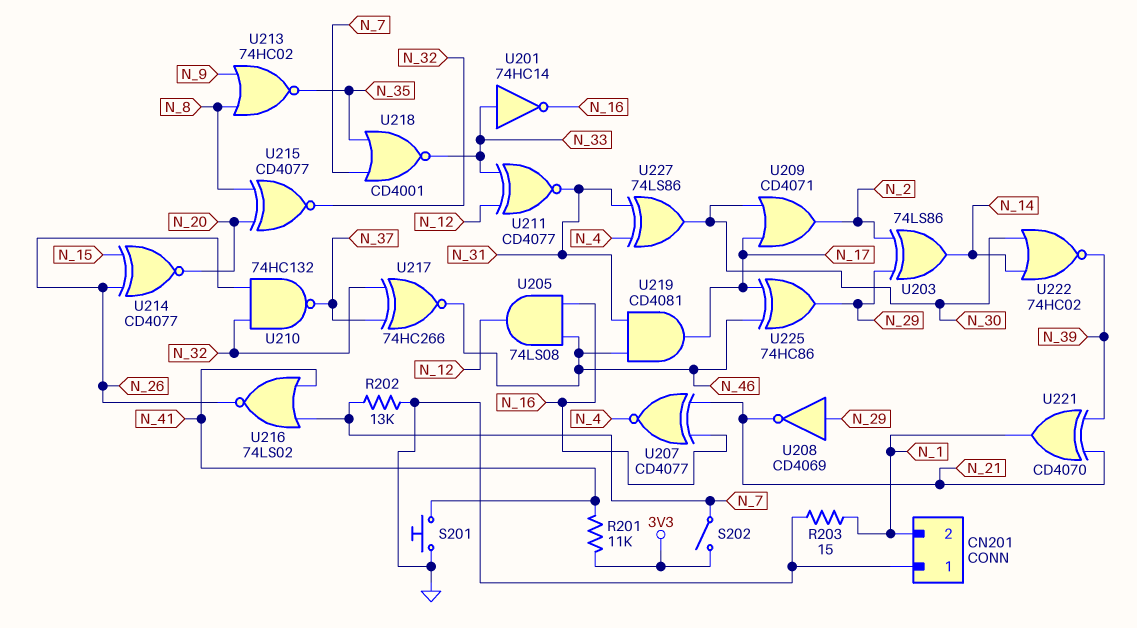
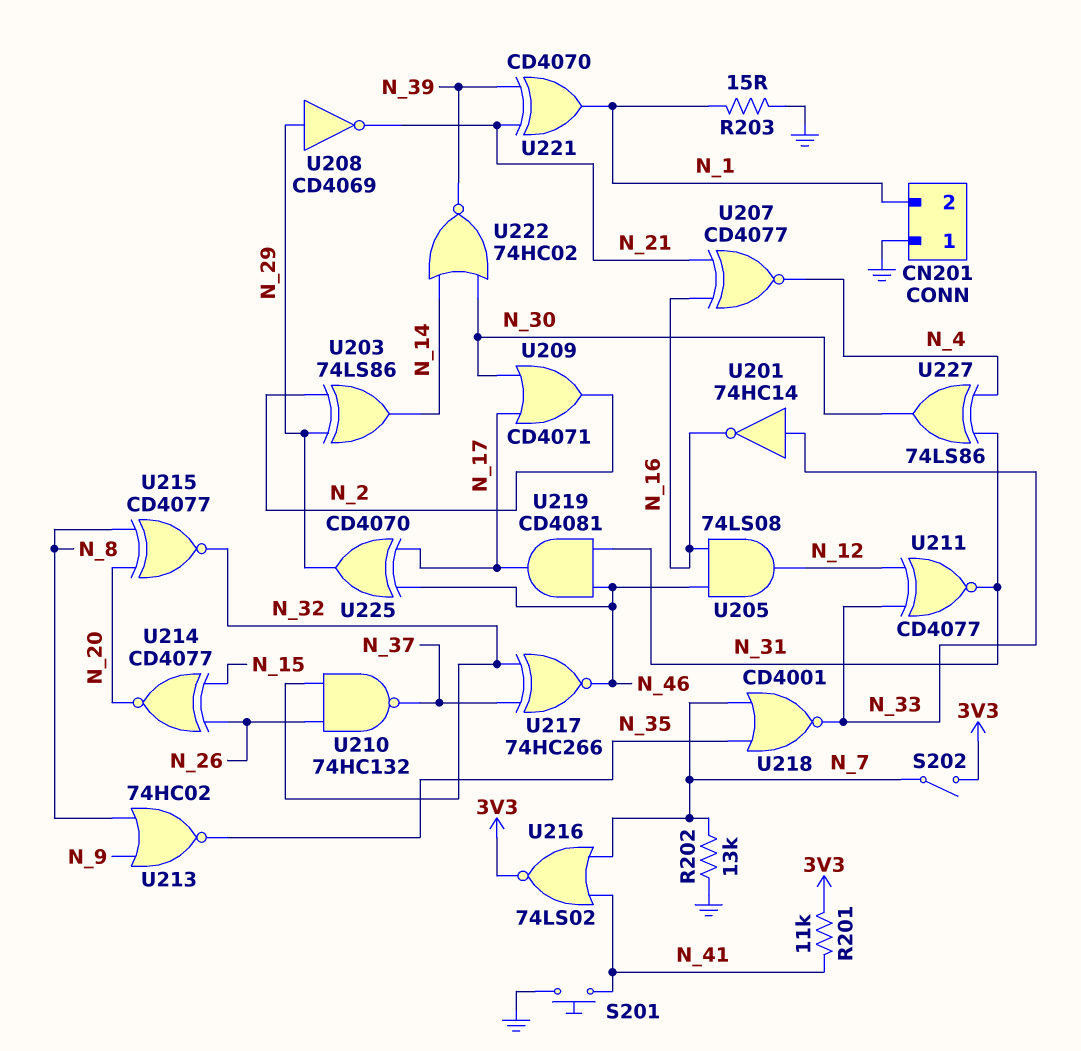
U216: NOR 74LS02 (in N_7, in N_41, out N_26) -> NOR 74LS02 (in N_7, in N_41, out 3V3)
U225: XOR 74HC86 (in N_17, in N_46, out N_29) -> XOR CD4070 (in N_17, in N_46, out N_29)

